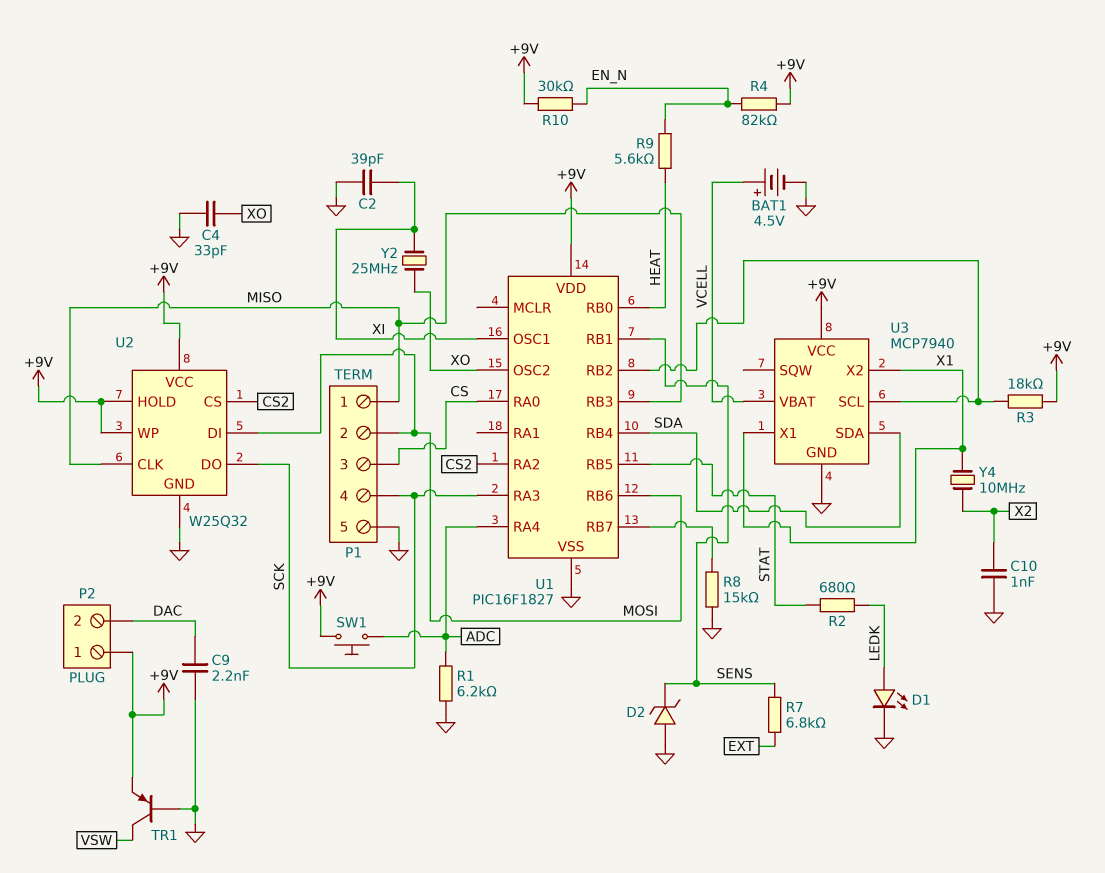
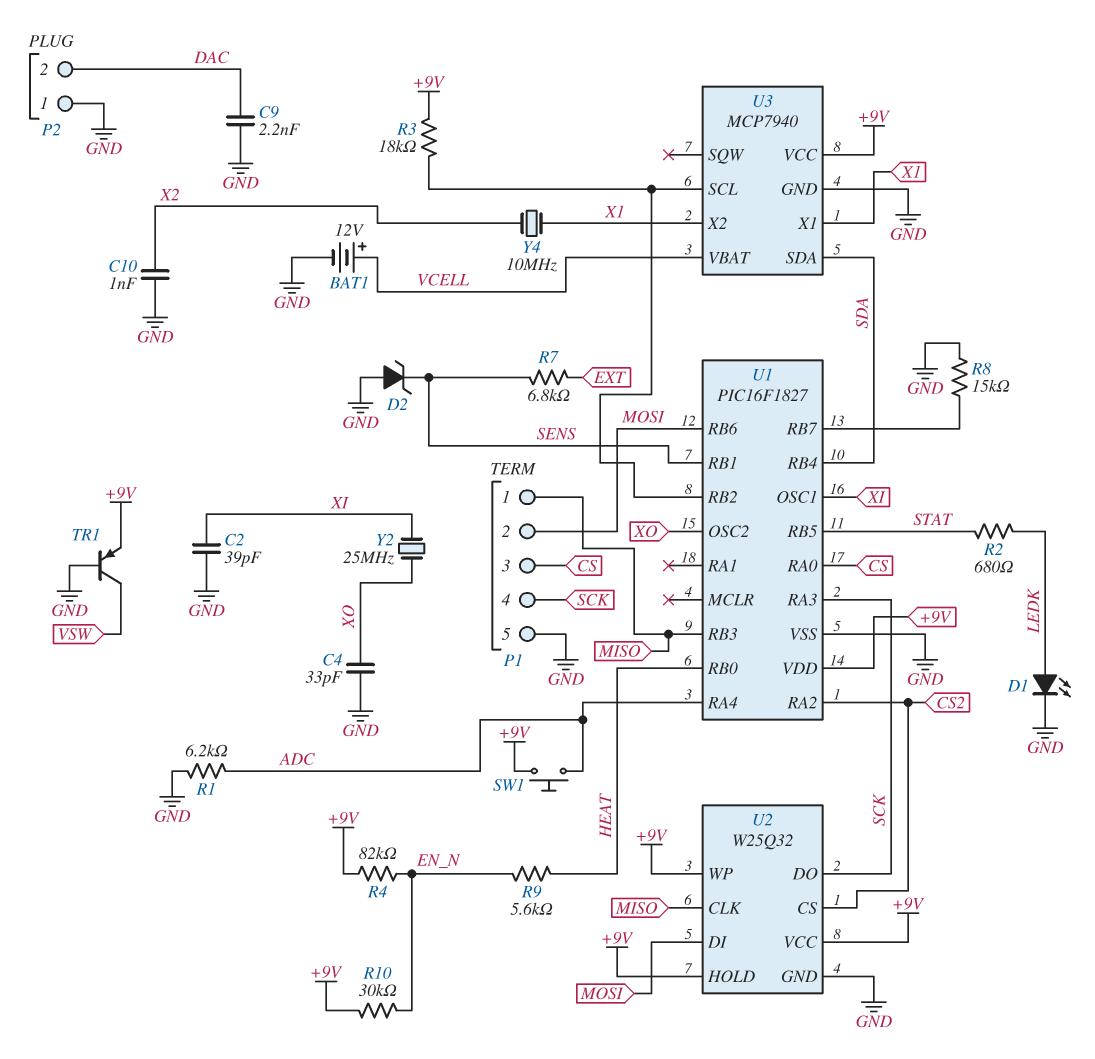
BAT1: 4.5V (plus VCELL, minus GND) -> 12V (plus VCELL, minus GND)
P2 pin 1: +9V -> GND

